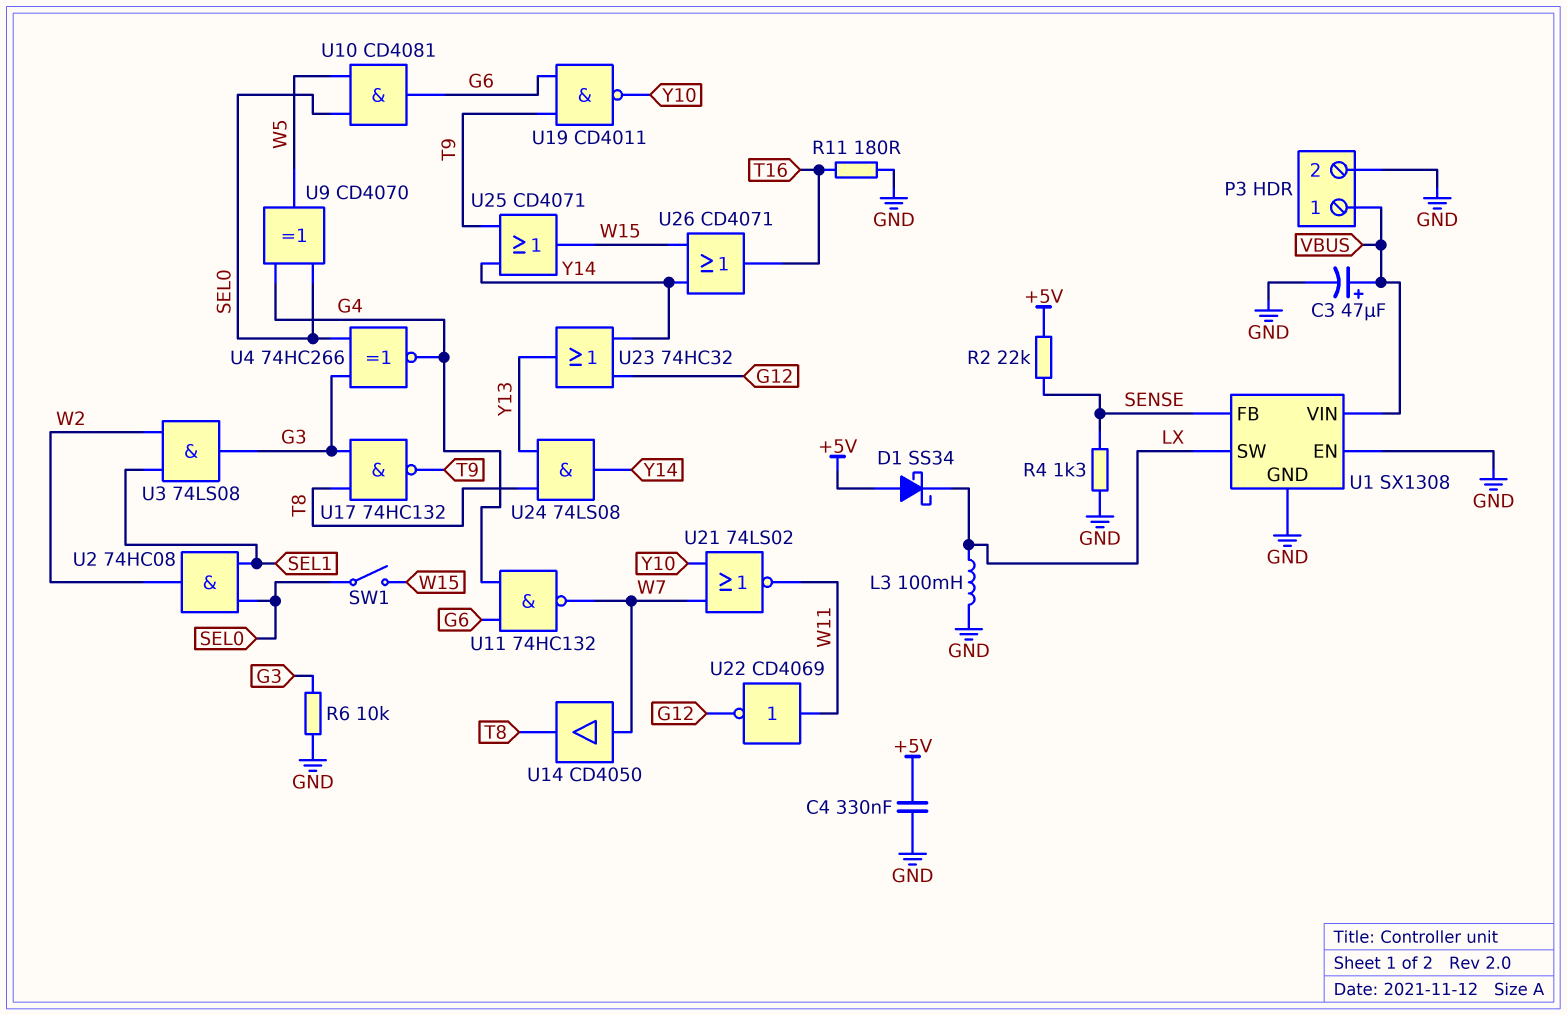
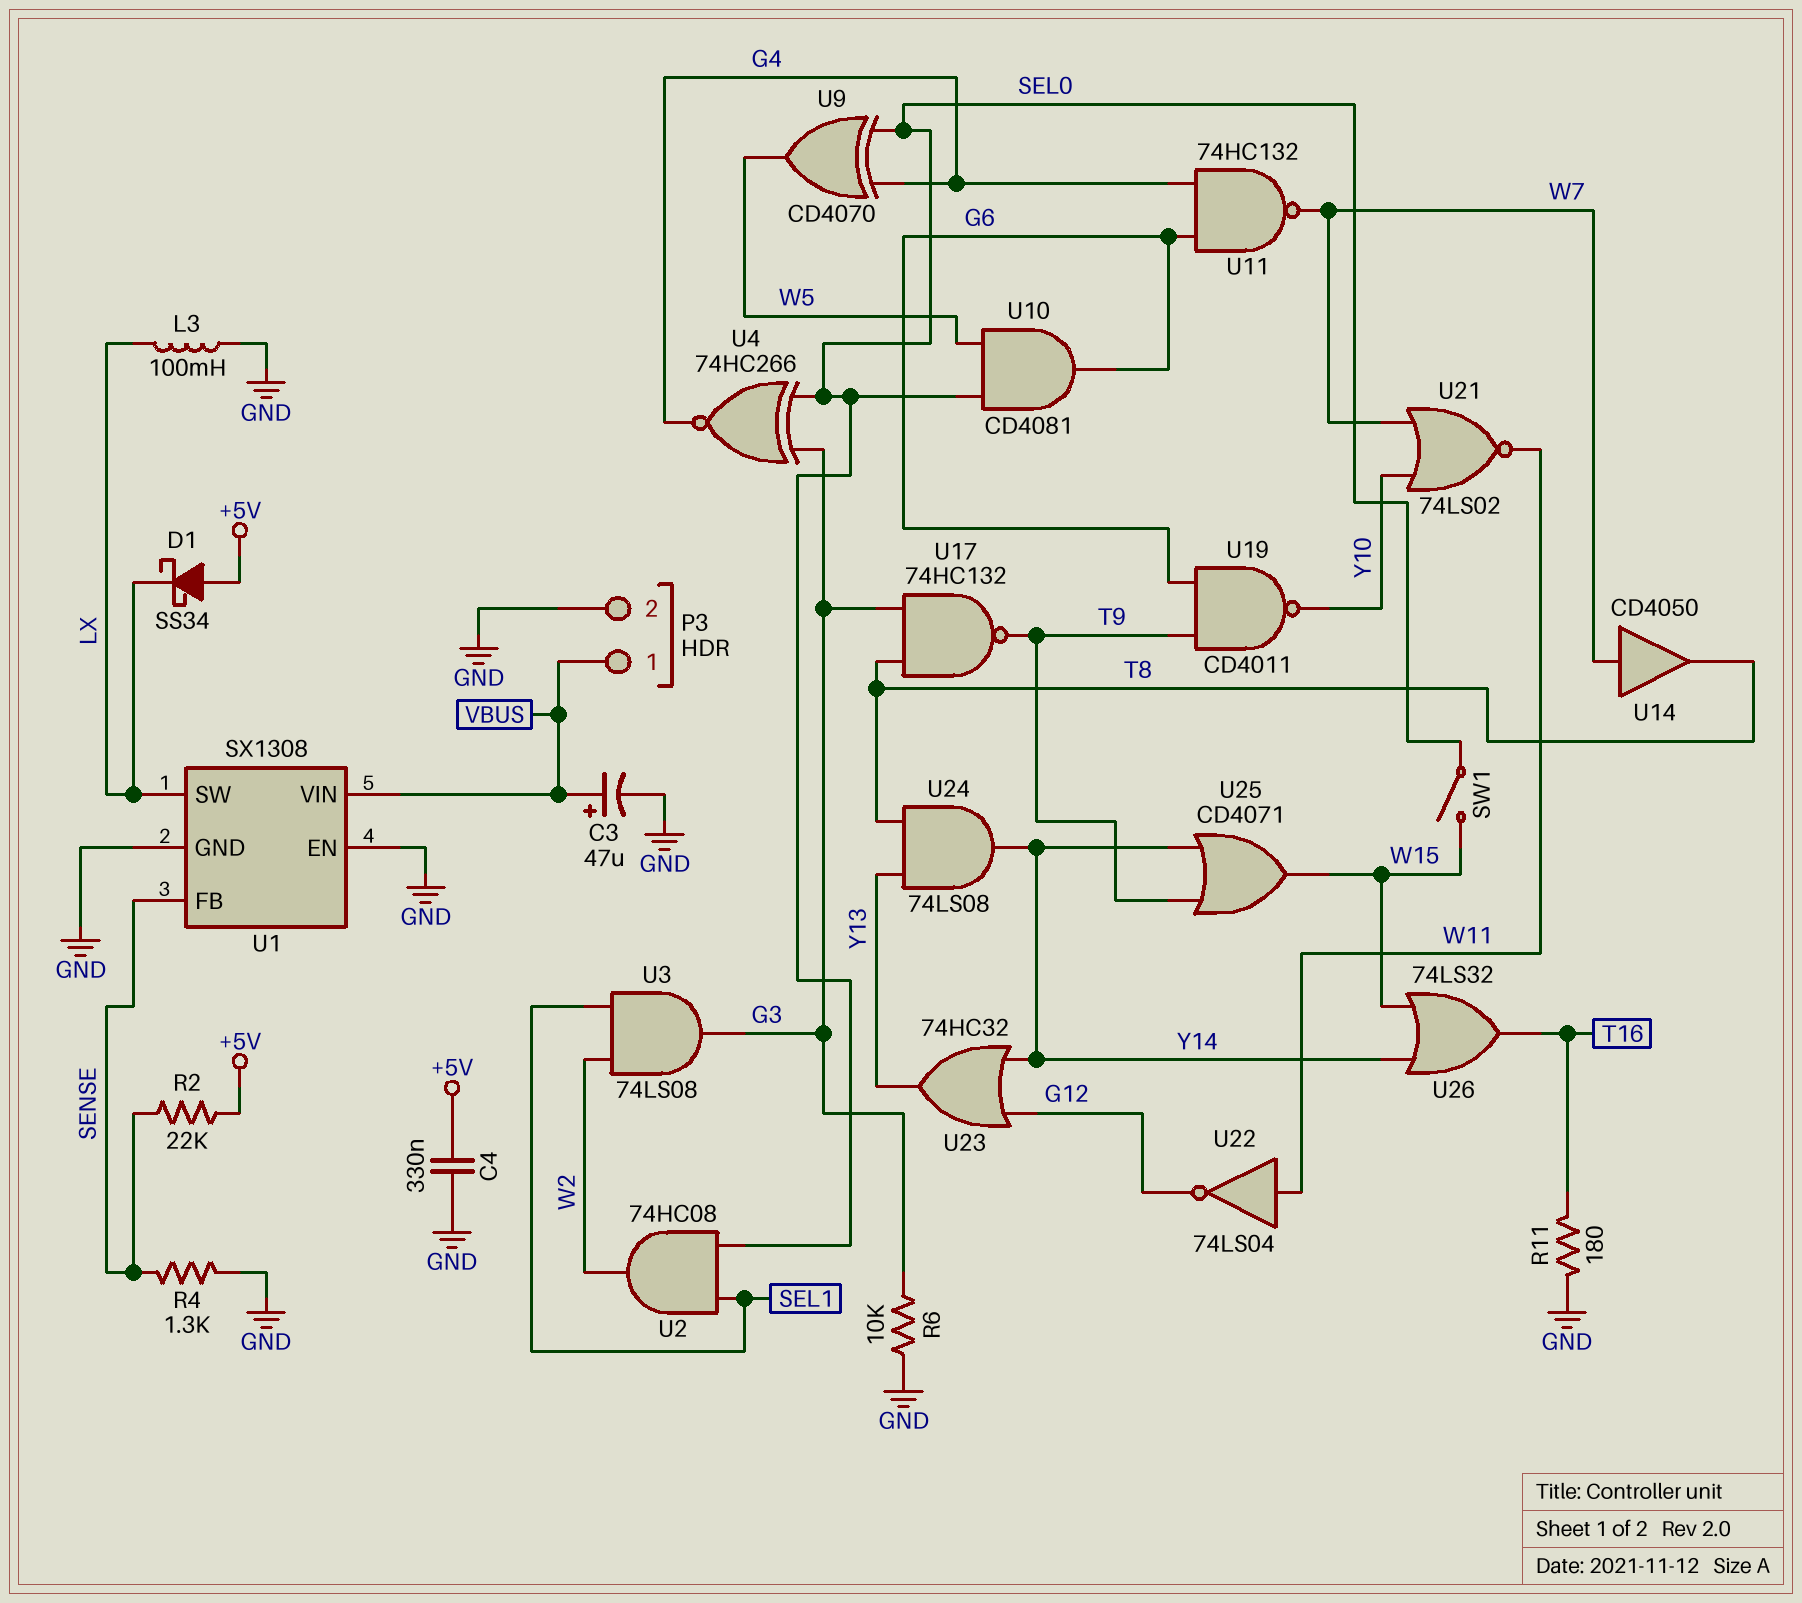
U22: NOT CD4069 (in W11, out G12) -> NOT 74LS04 (in W11, out G12)
U26: OR CD4071 (in W15, in Y14, out T16) -> OR 74LS32 (in W15, in Y14, out T16)

